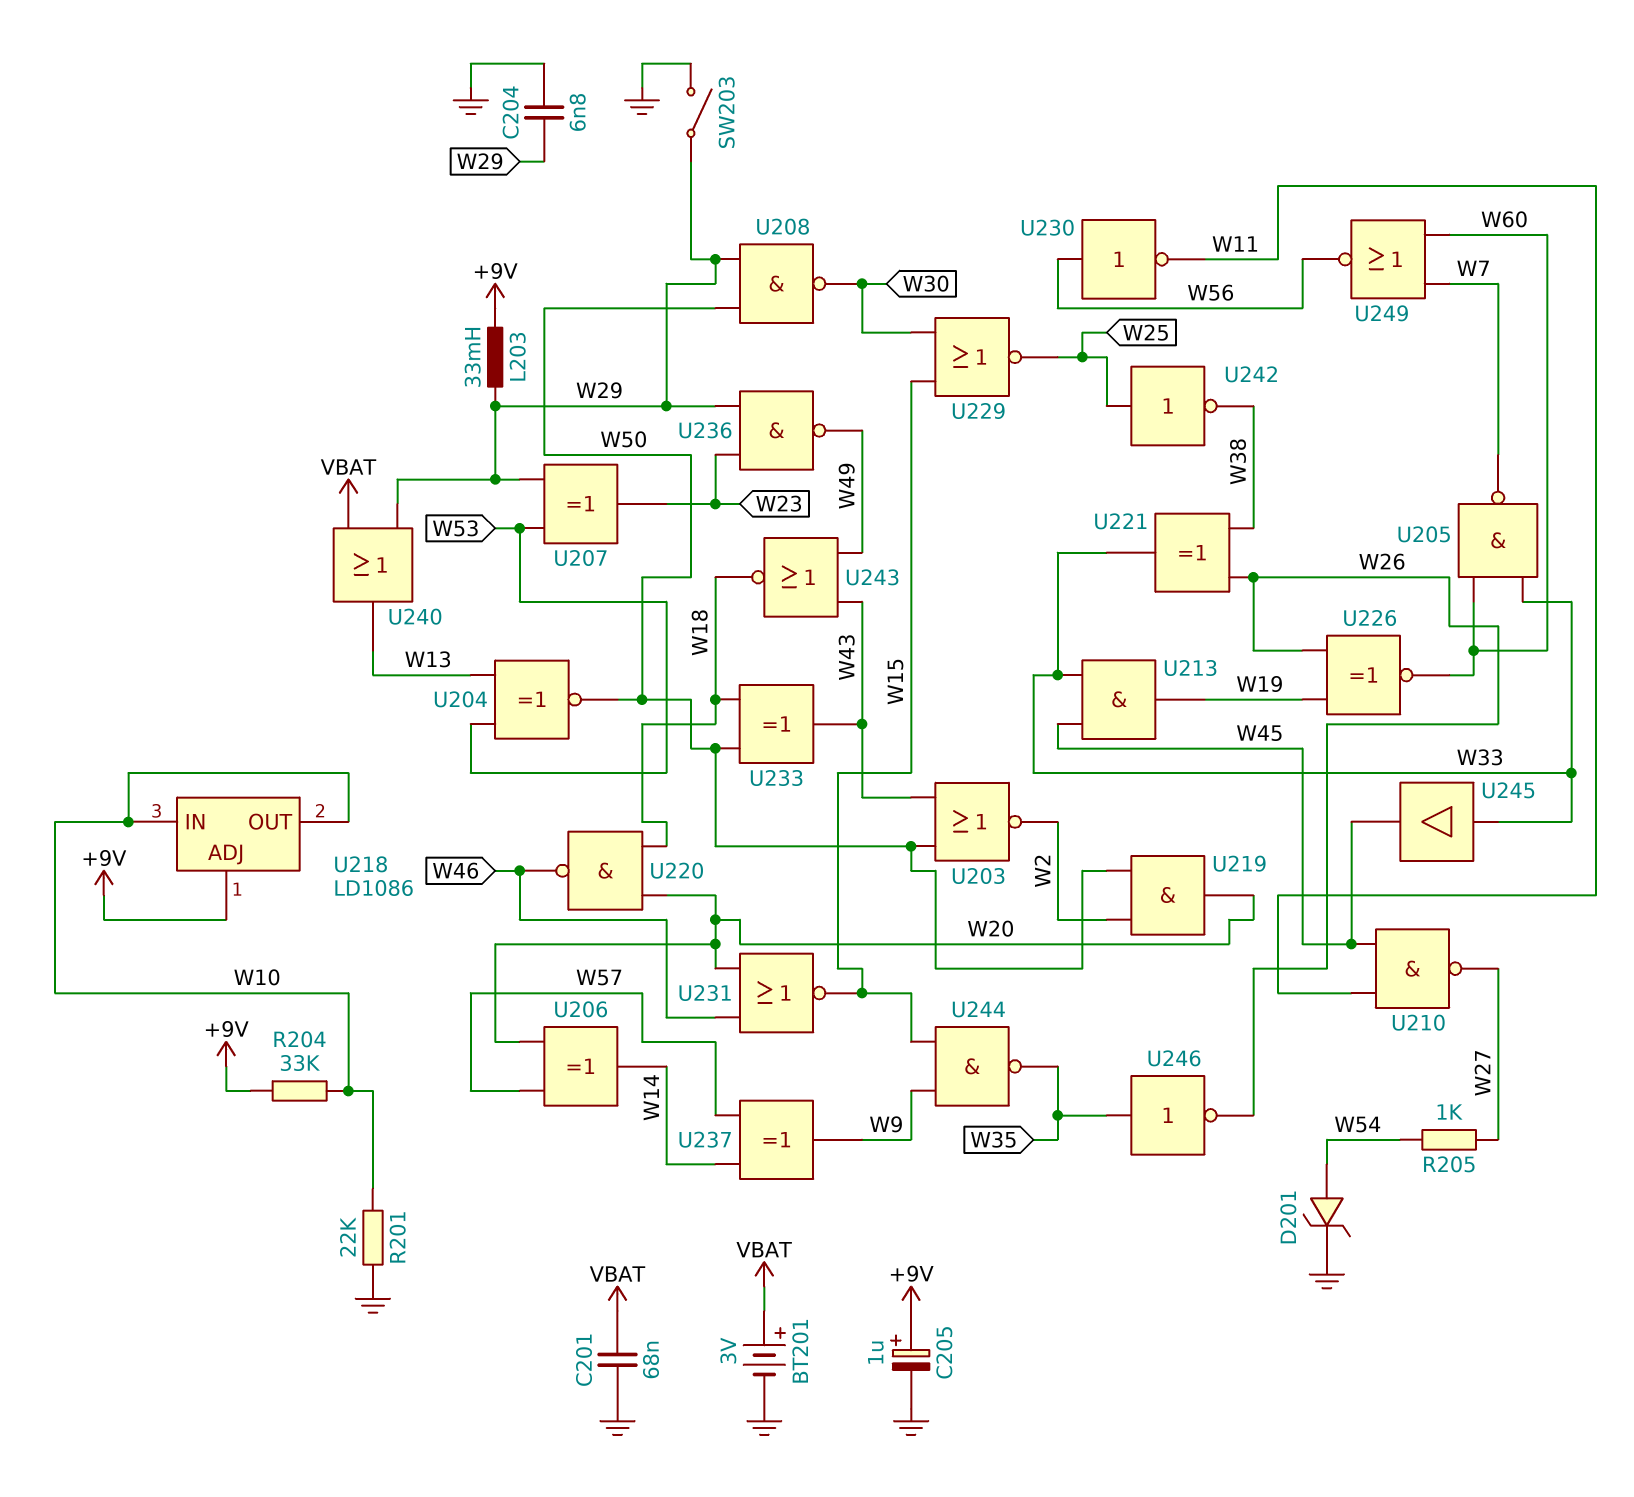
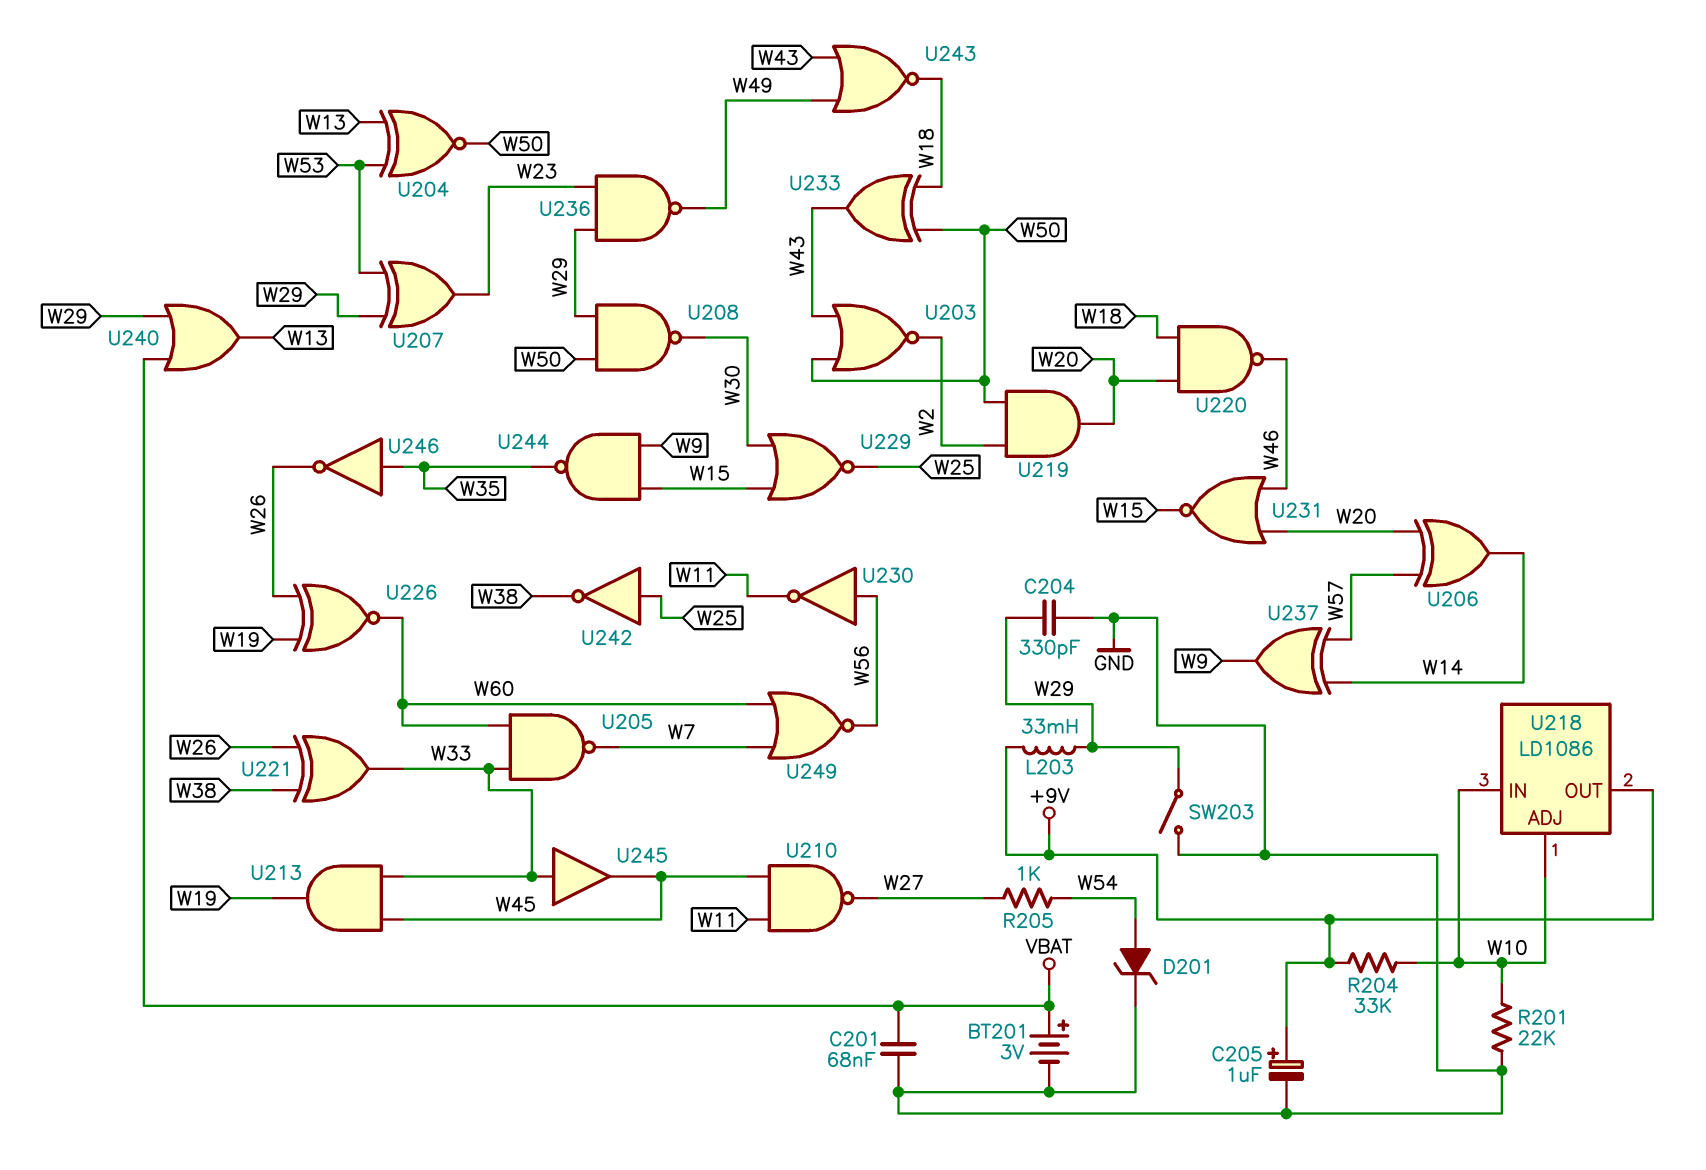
C204: 6.8nF (GND, W29) -> 330pF (GND, W29)
U218 pin ADJ: +9V -> W10
U218 pin OUT: W10 -> +9V

